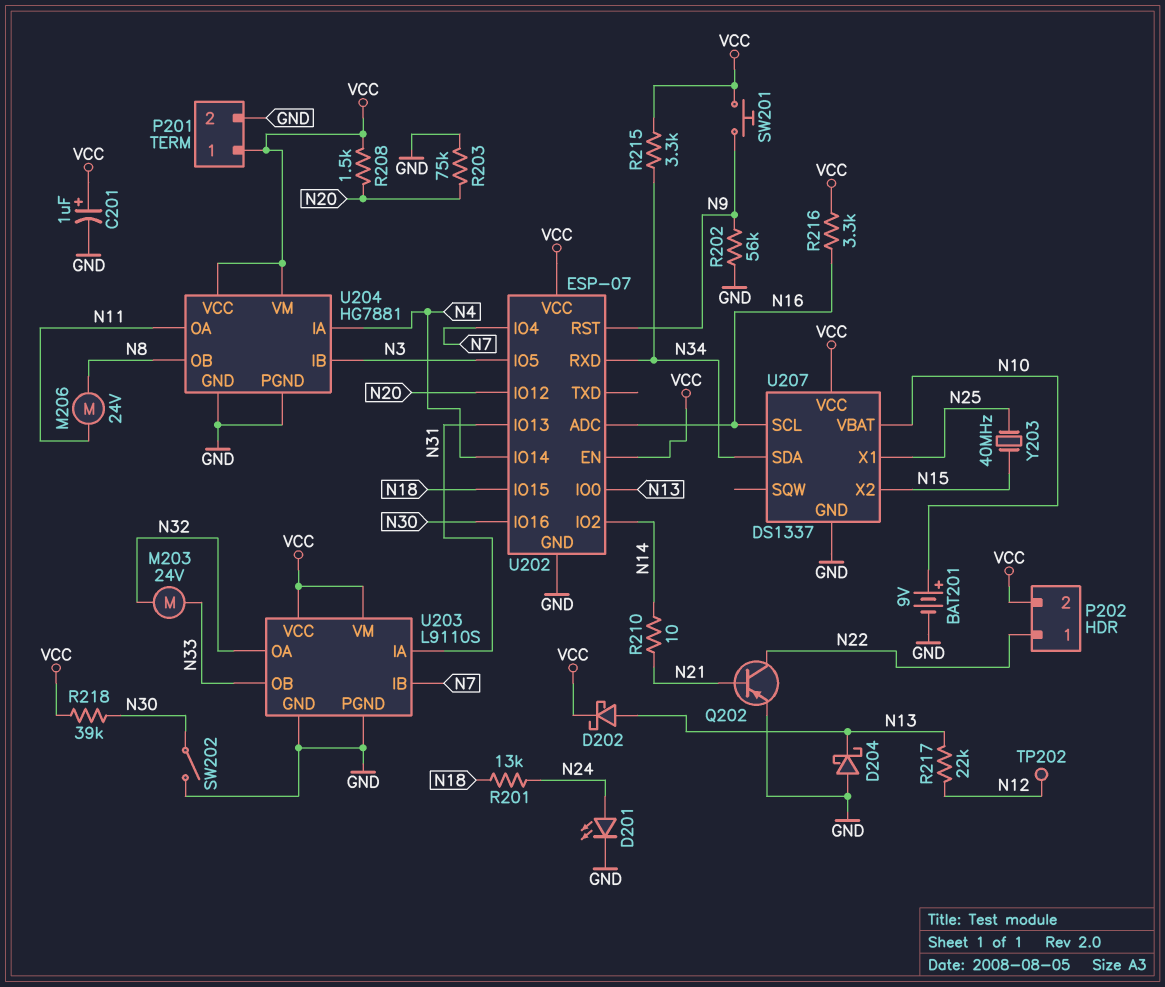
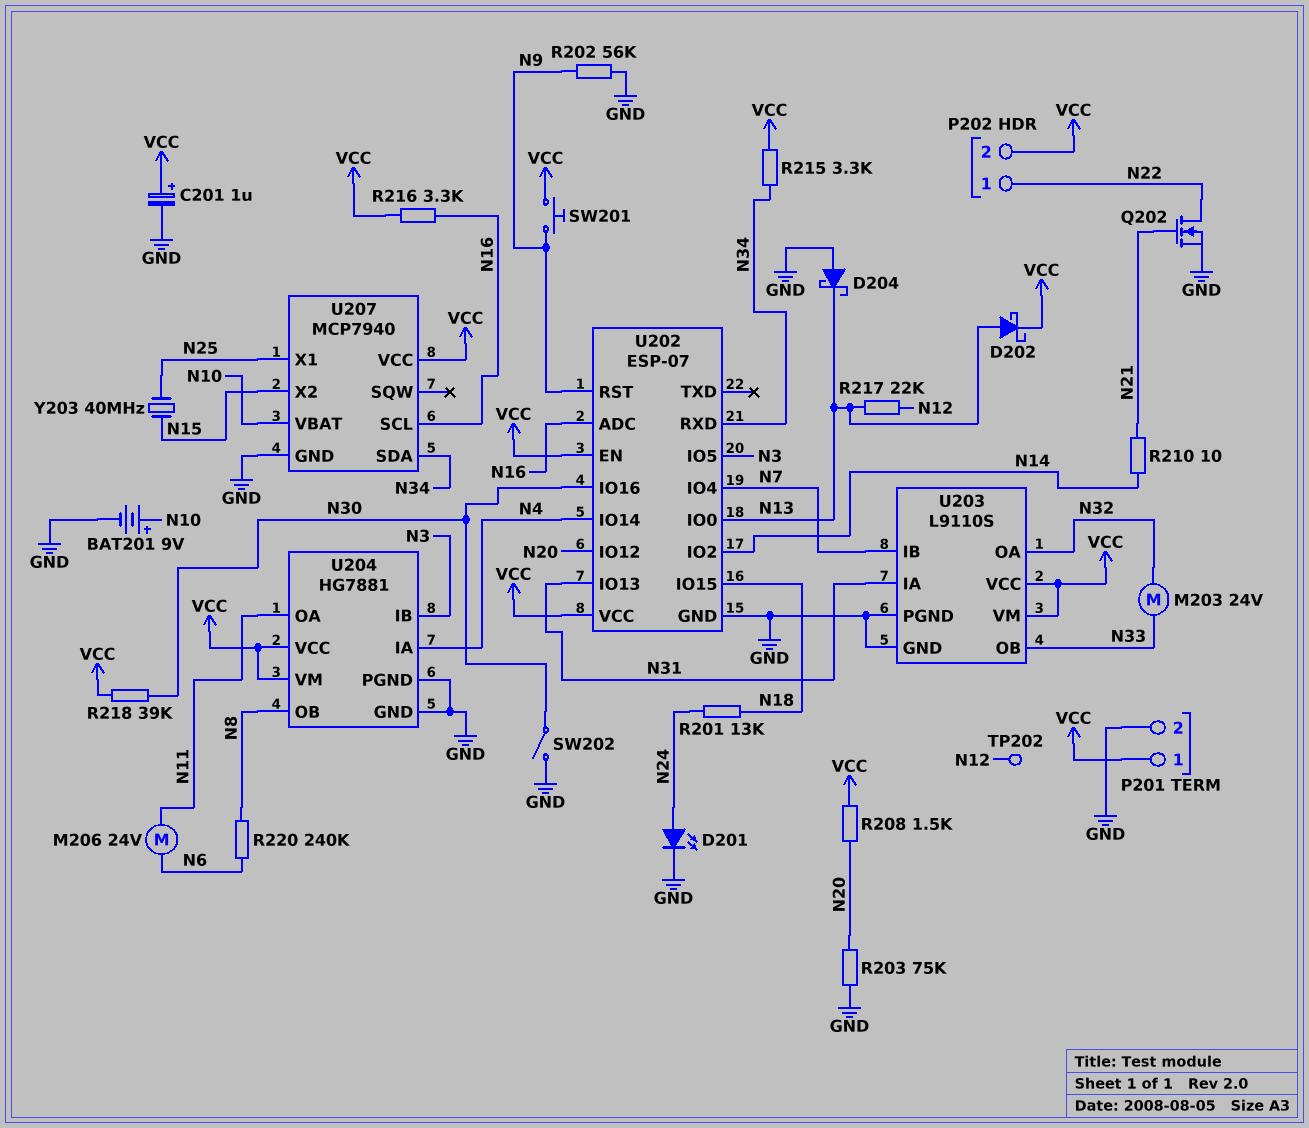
M206: motor 24V (N8, N11) -> motor 24V (N6, N11)
Q202: PNP (B N21, C N22, E GND) -> NMOS (G N21, D N22, S GND)
R220: none -> 240k (N6, N8)
U207: DS1337 -> MCP7940

